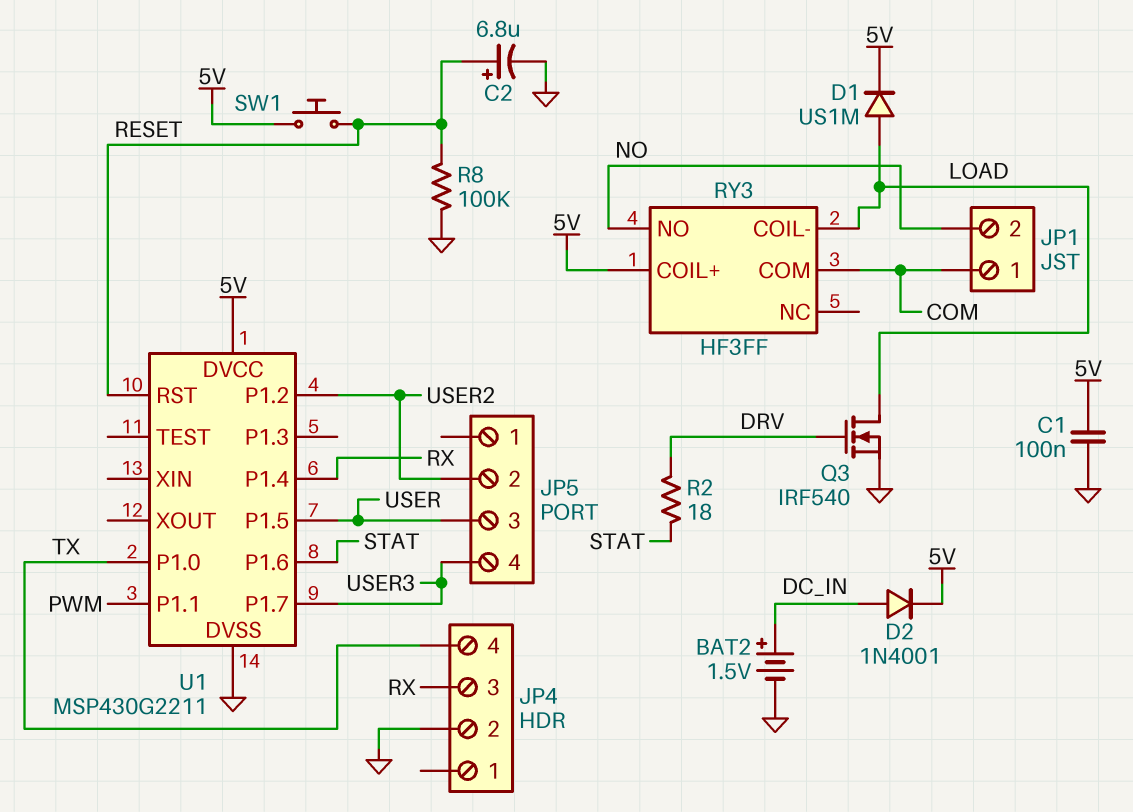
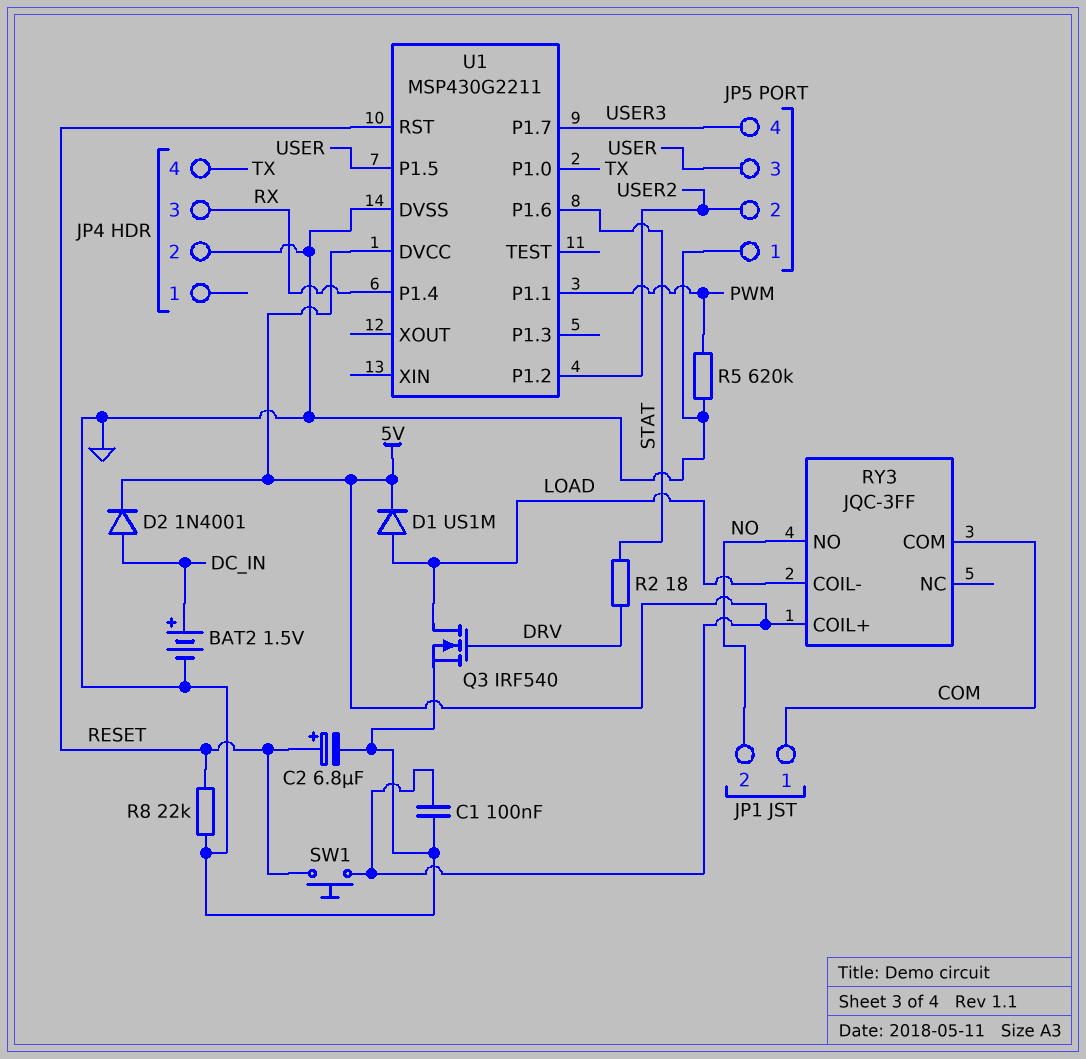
JP5 pin 1: none -> GND
R5: none -> 620k (GND, PWM)
R8: 100k (GND, RESET) -> 22k (GND, RESET)
RY3: HF3FF -> JQC-3FF

